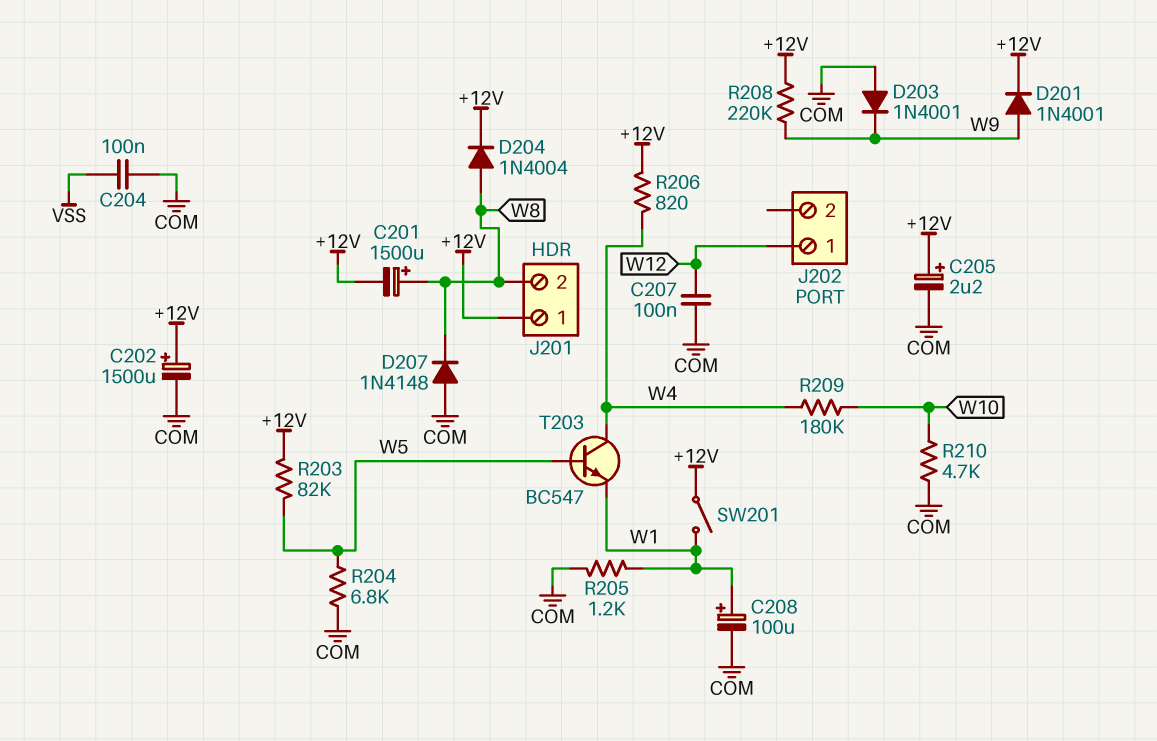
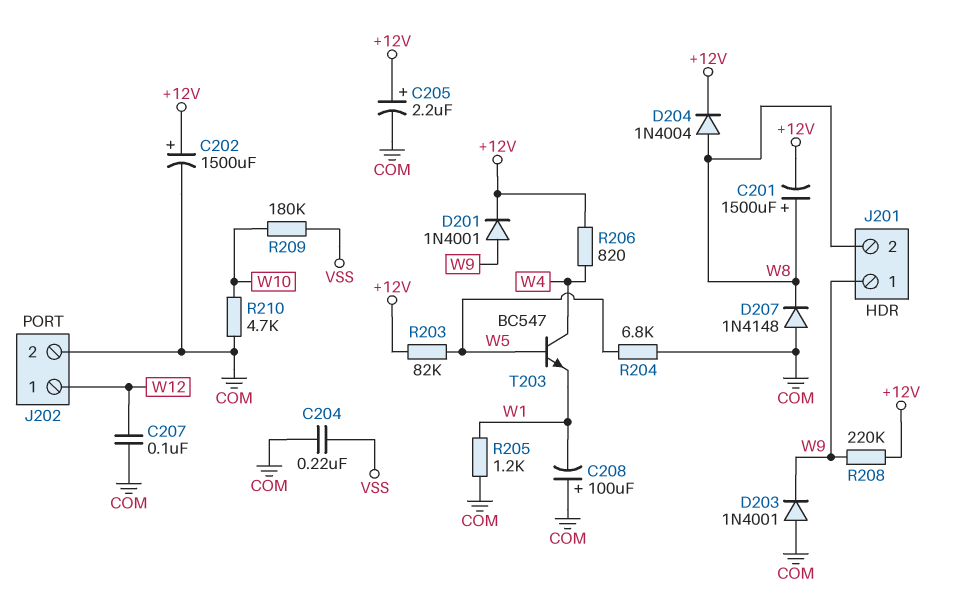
C204: 100nF (COM, VSS) -> 220nF (COM, VSS)
C208: 100uF (plus W1, minus COM) -> 100uF (plus COM, minus W1)
J201 pin 1: +12V -> W9
J202 pin 2: none -> COM
R209: 180k (W4, W10) -> 180k (VSS, W10)
SW201: switch (+12V, W1) -> none

